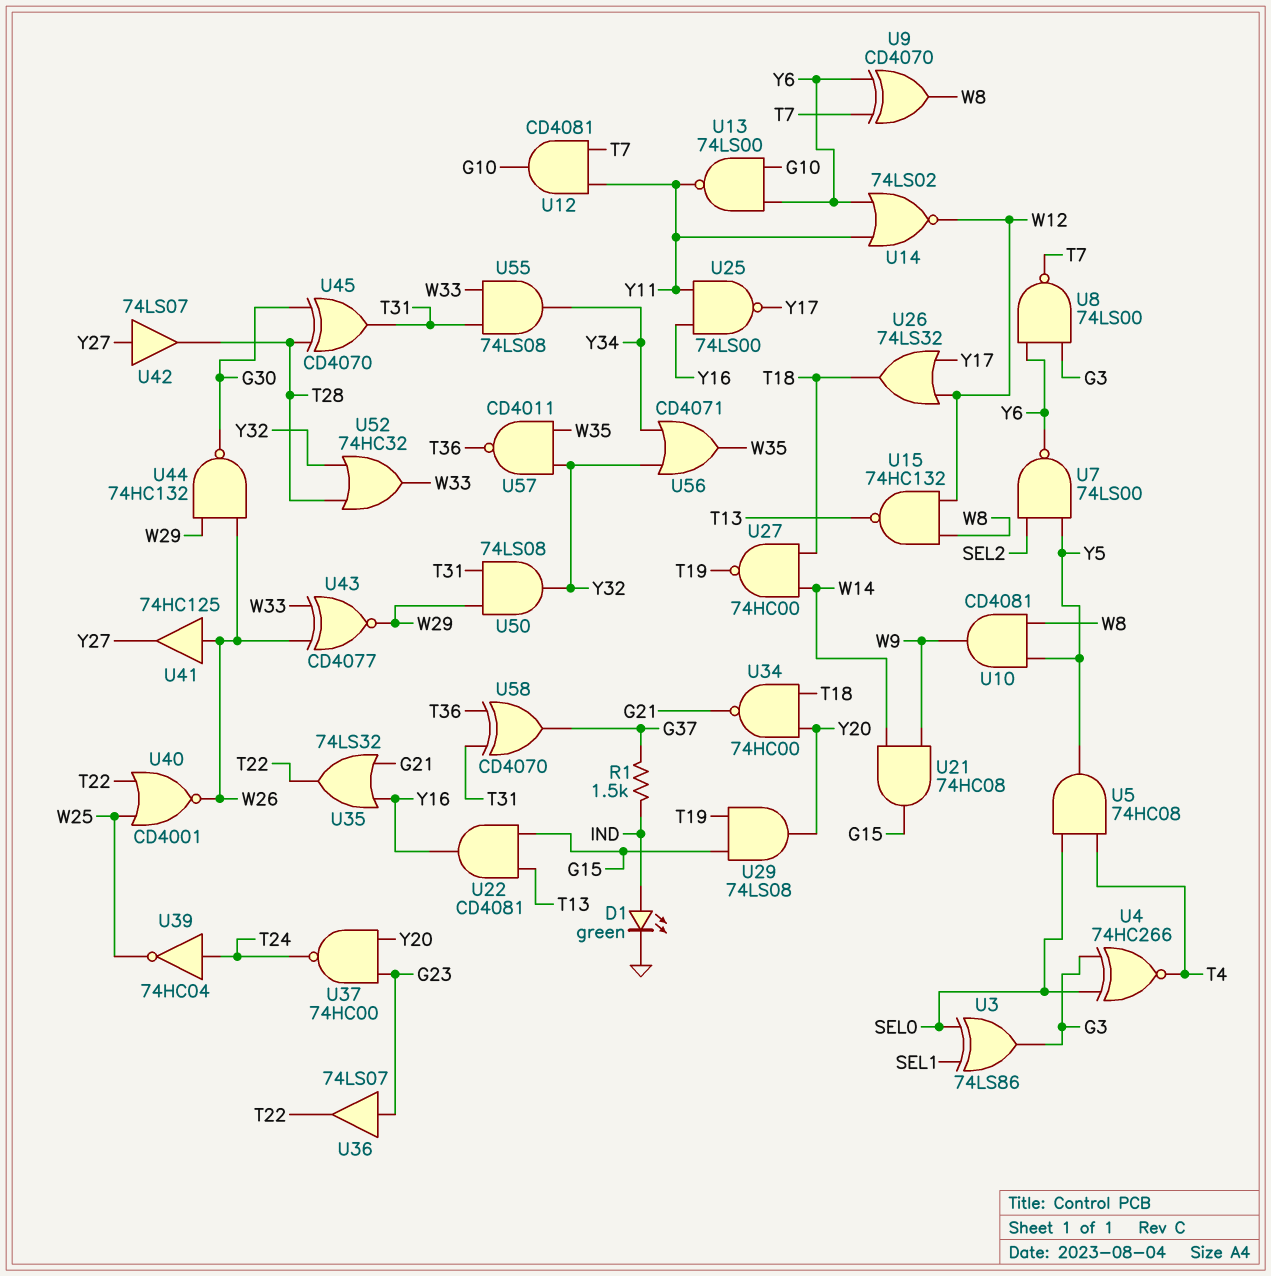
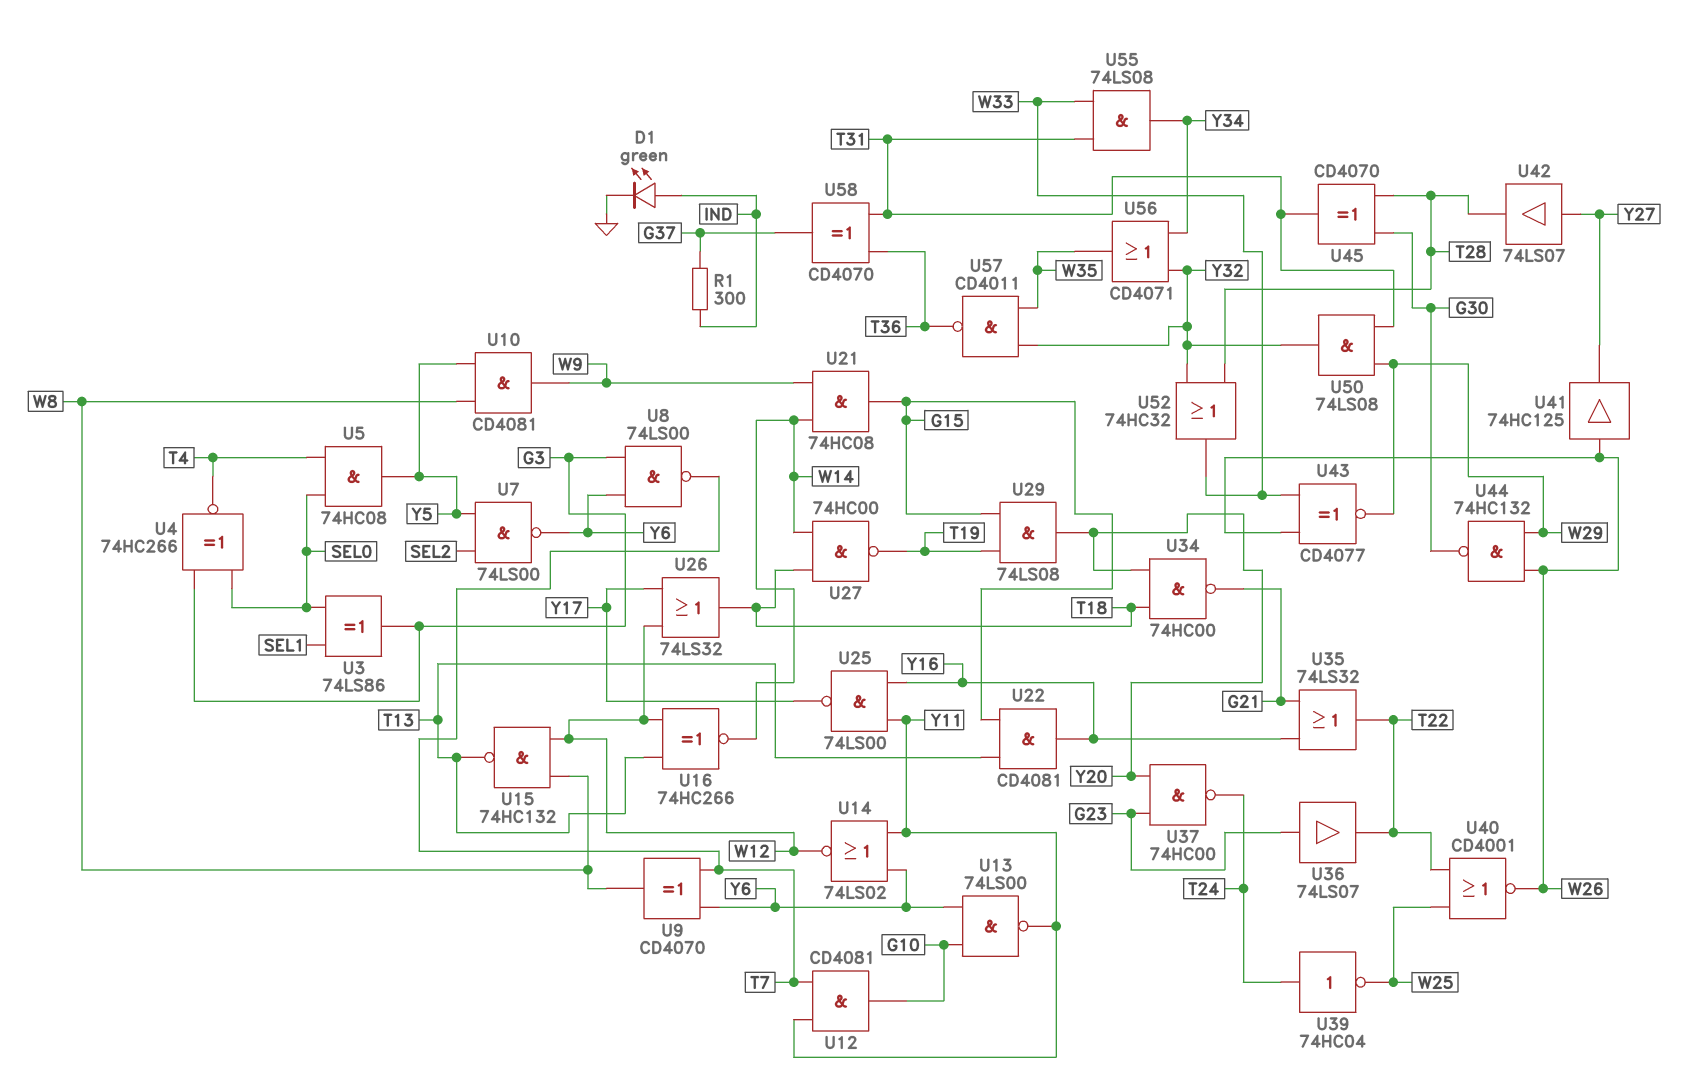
R1: 1.5k (G37, IND) -> 300 (G37, IND)
U16: none -> XNOR 74HC266 (in T13, in W12, out W14)

